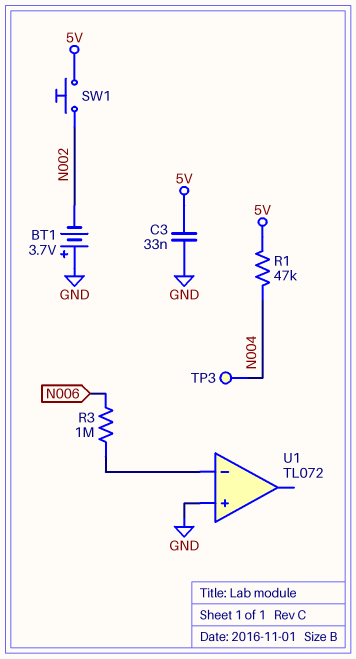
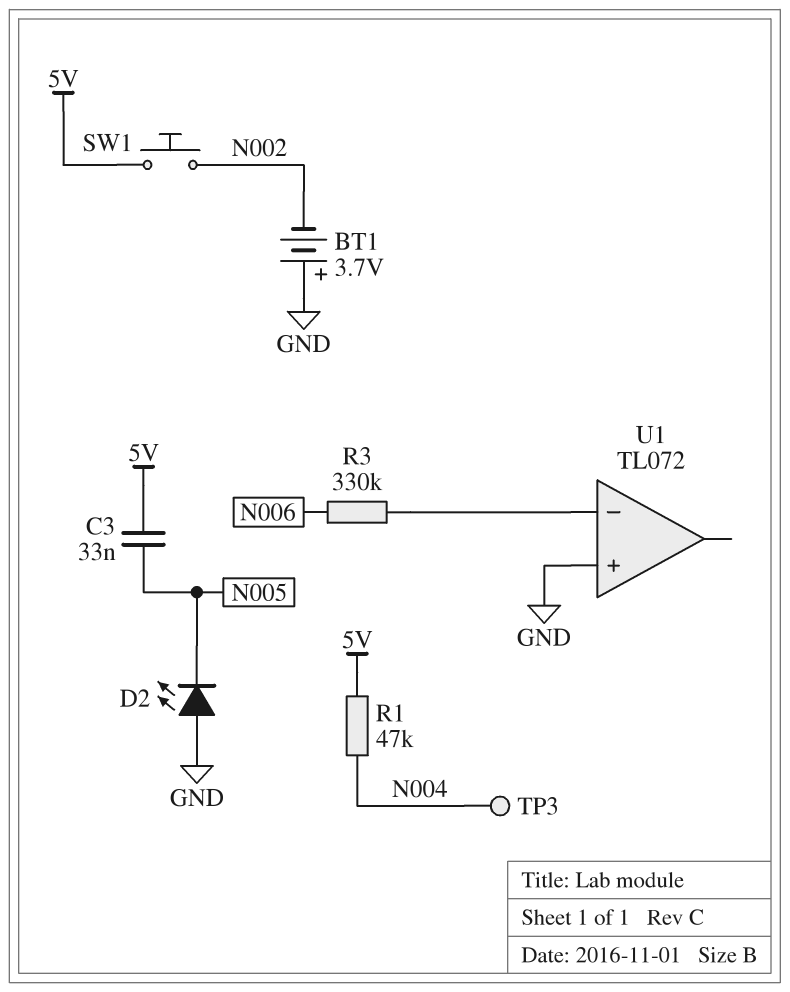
C3: 33nF (5V, GND) -> 33nF (5V, N005)
D2: none -> LED (A GND, K N005)
R3: 1M (N006, U1/in-) -> 330k (N006, U1/in-)

